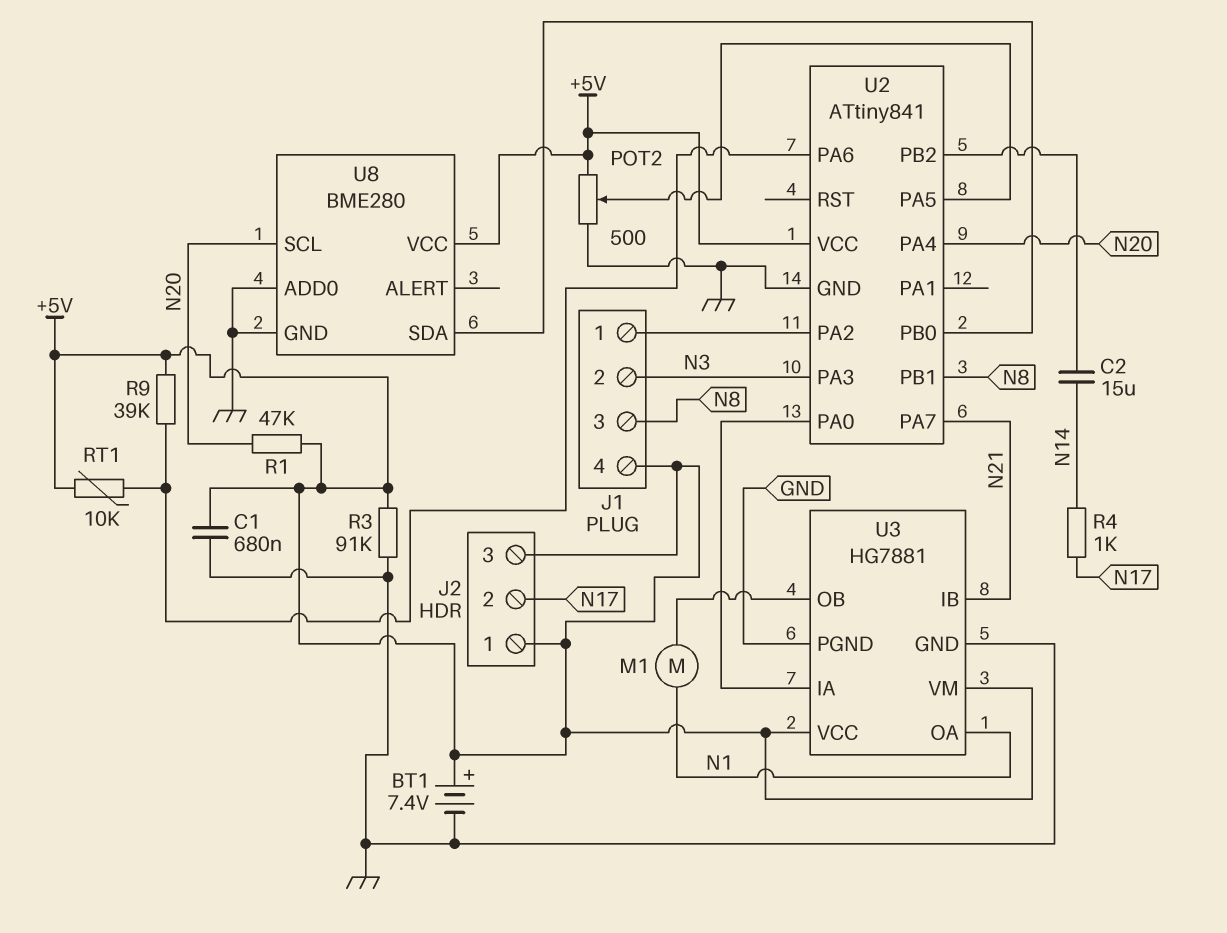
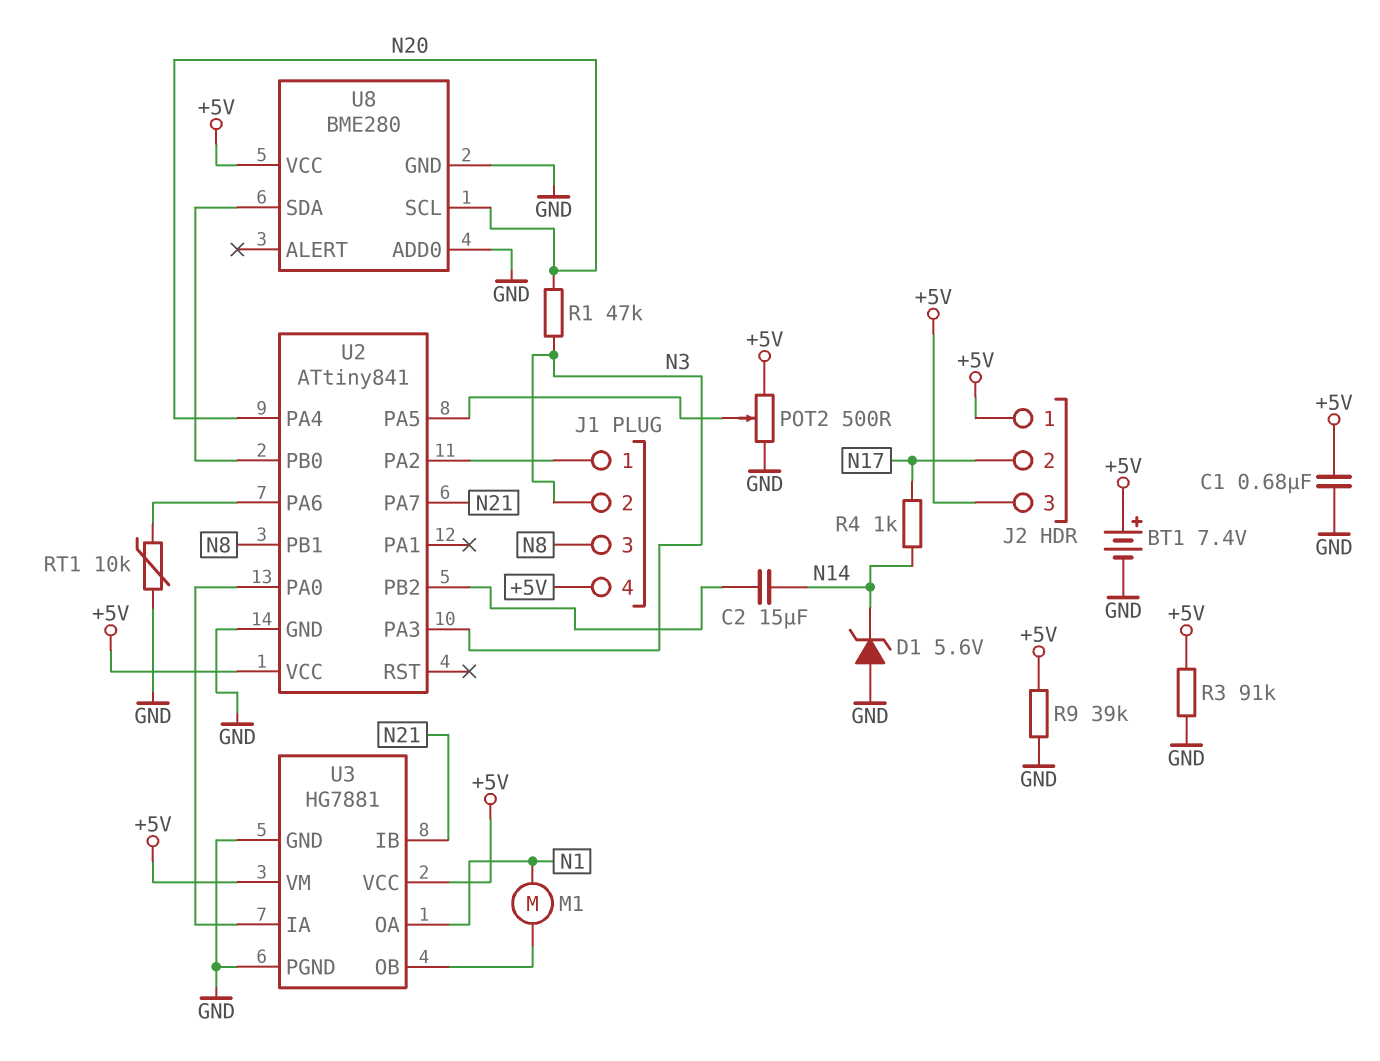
D1: none -> zener 5.6V (A GND, K N14)
R1: 47k (+5V, N20) -> 47k (N3, N20)
R9: 39k (+5V, U2/PA6) -> 39k (+5V, GND)
RT1: 10k (+5V, U2/PA6) -> 10k (GND, U2/PA6)

